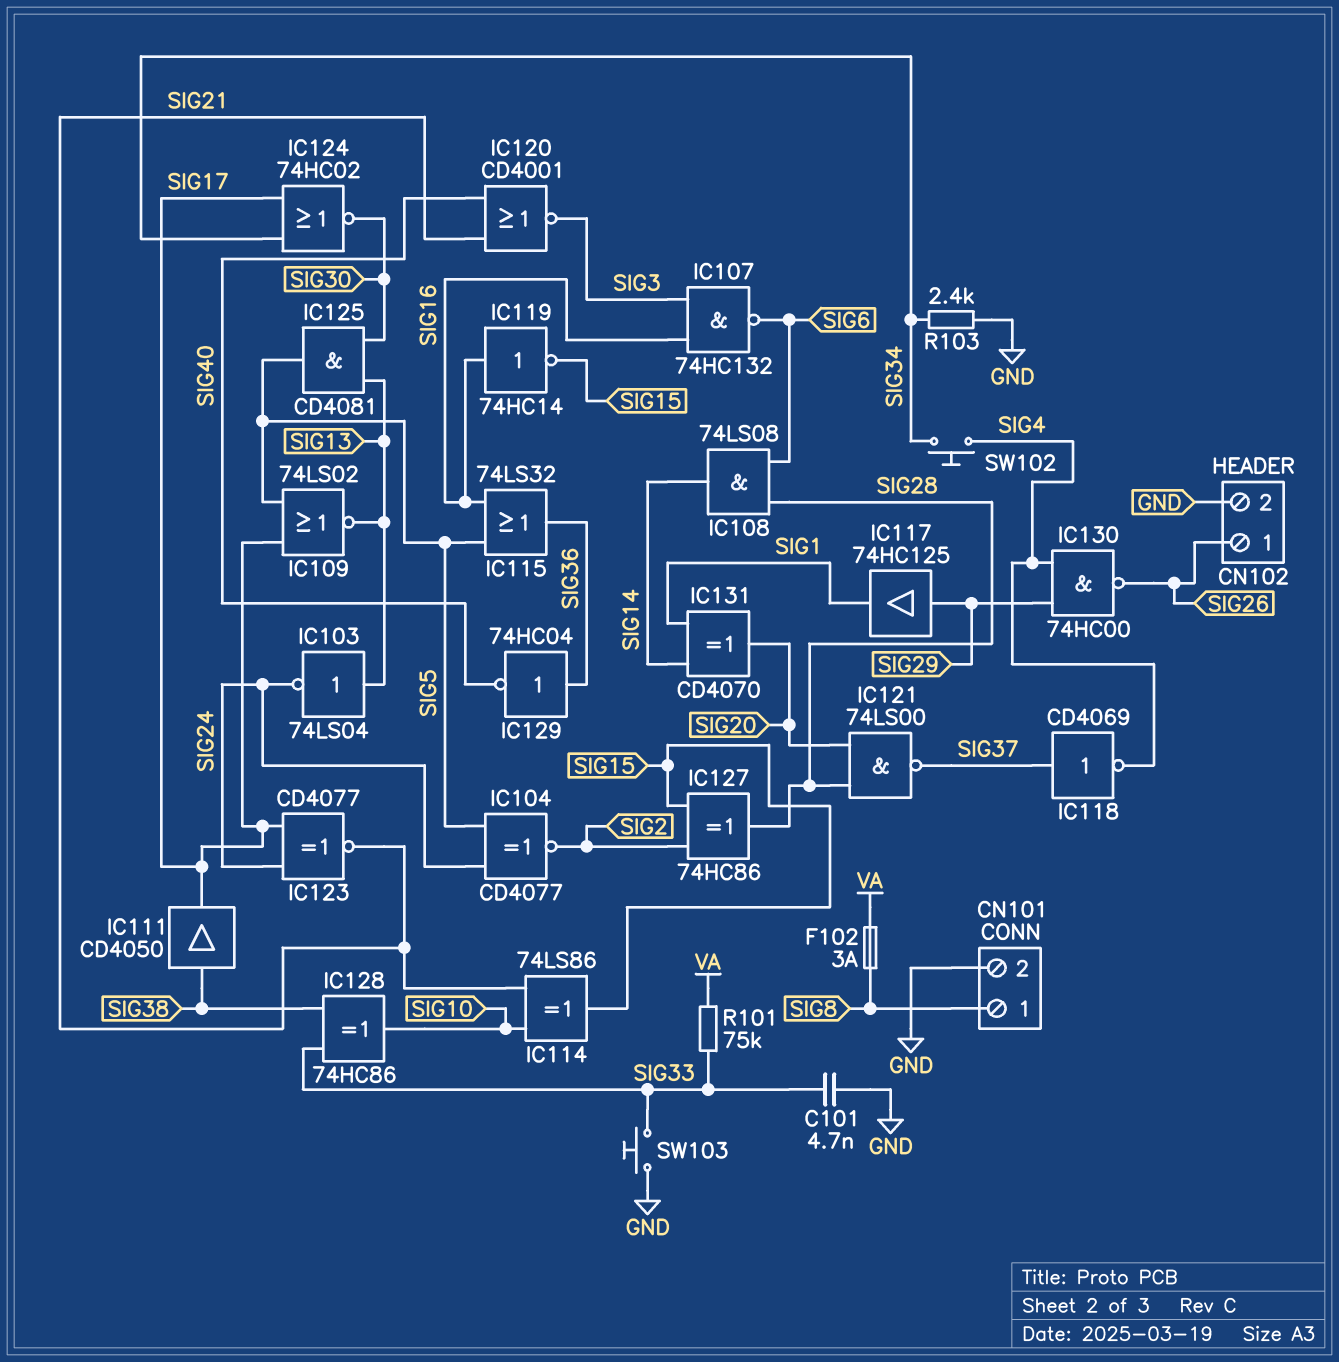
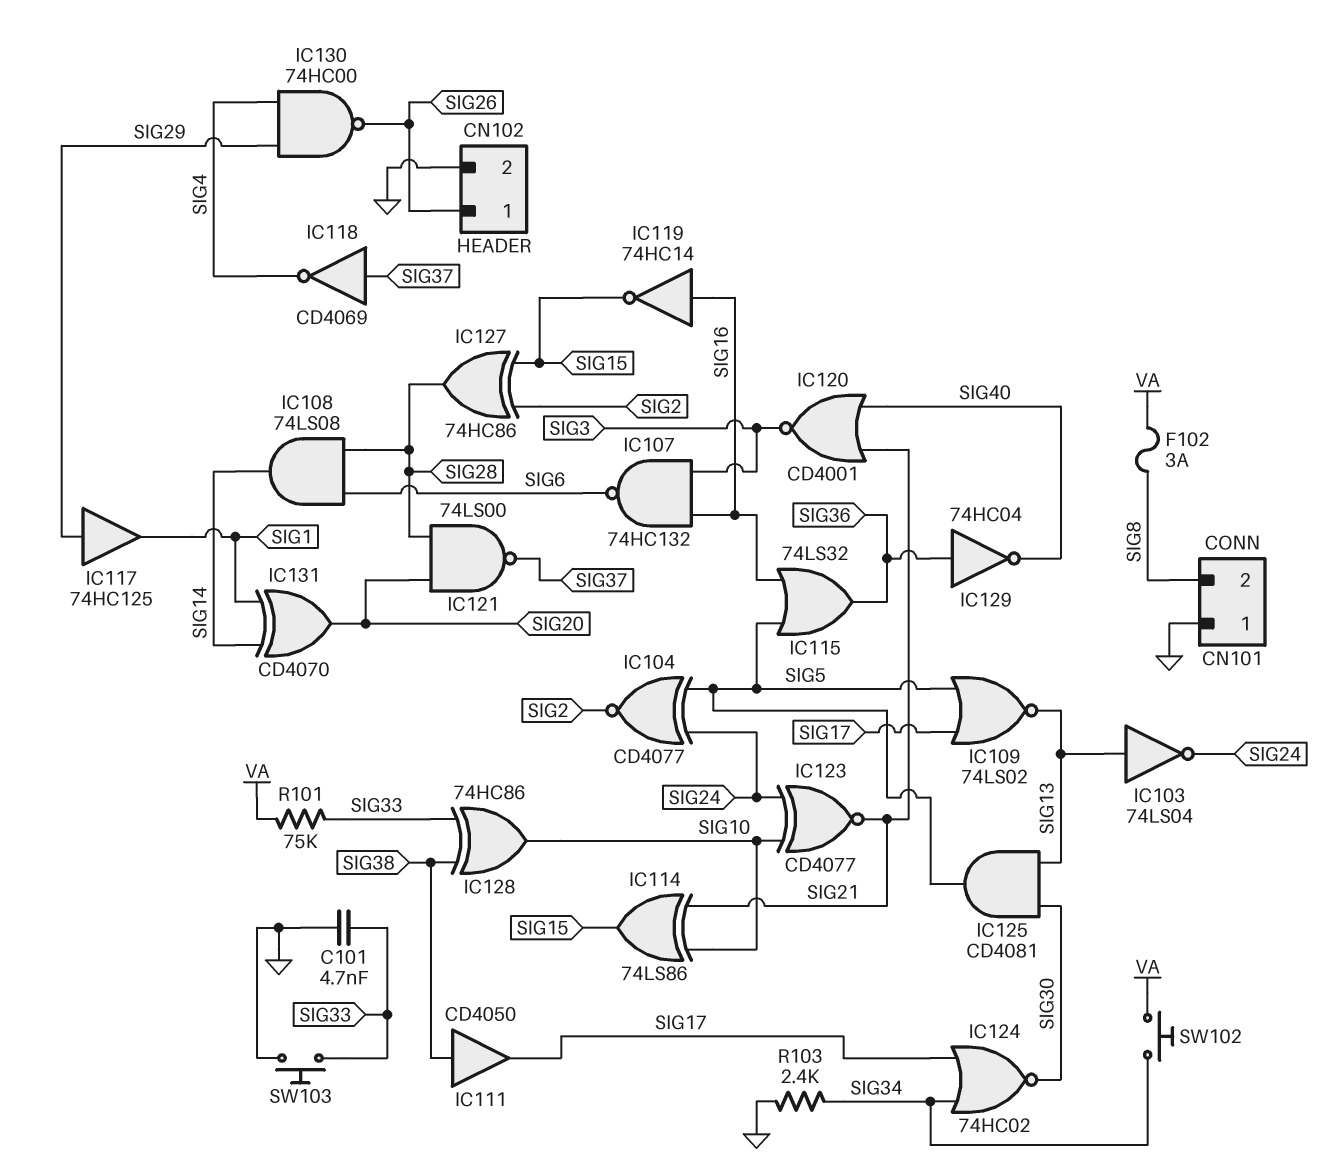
CN101 pin 1: SIG8 -> GND
CN101 pin 2: GND -> SIG8
IC123: XNOR CD4077 (in SIG17, in SIG24, out SIG21) -> XNOR CD4077 (in SIG10, in SIG24, out SIG21)
SW102: button (SIG4, SIG34) -> button (SIG34, VA)

